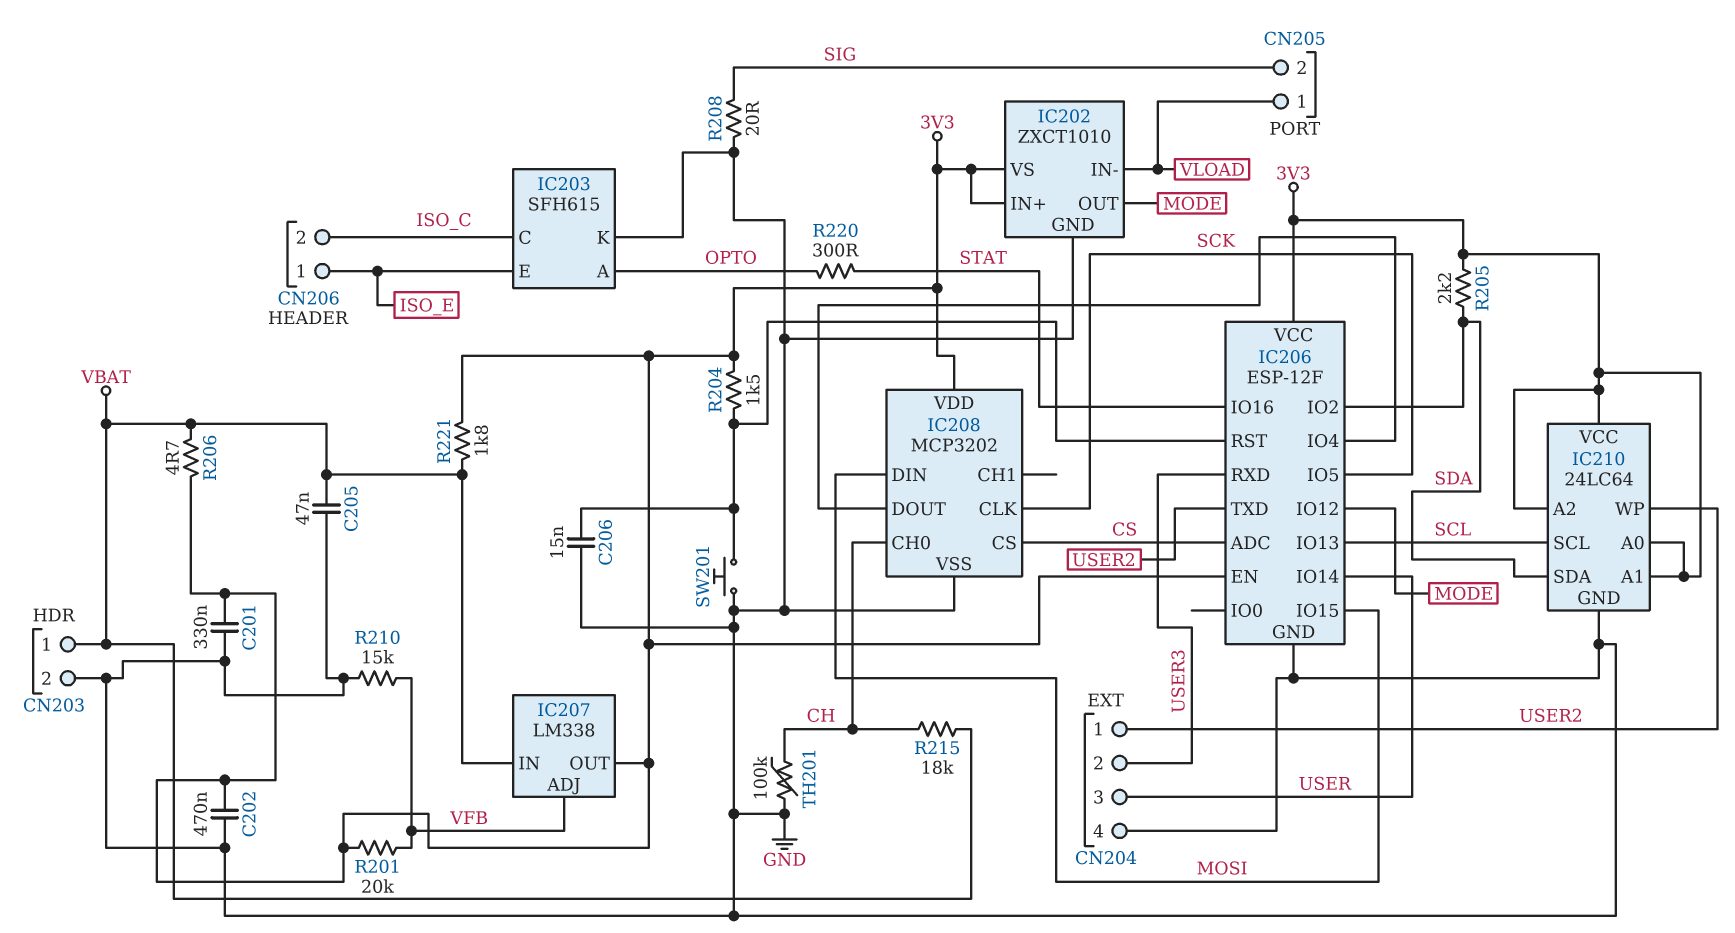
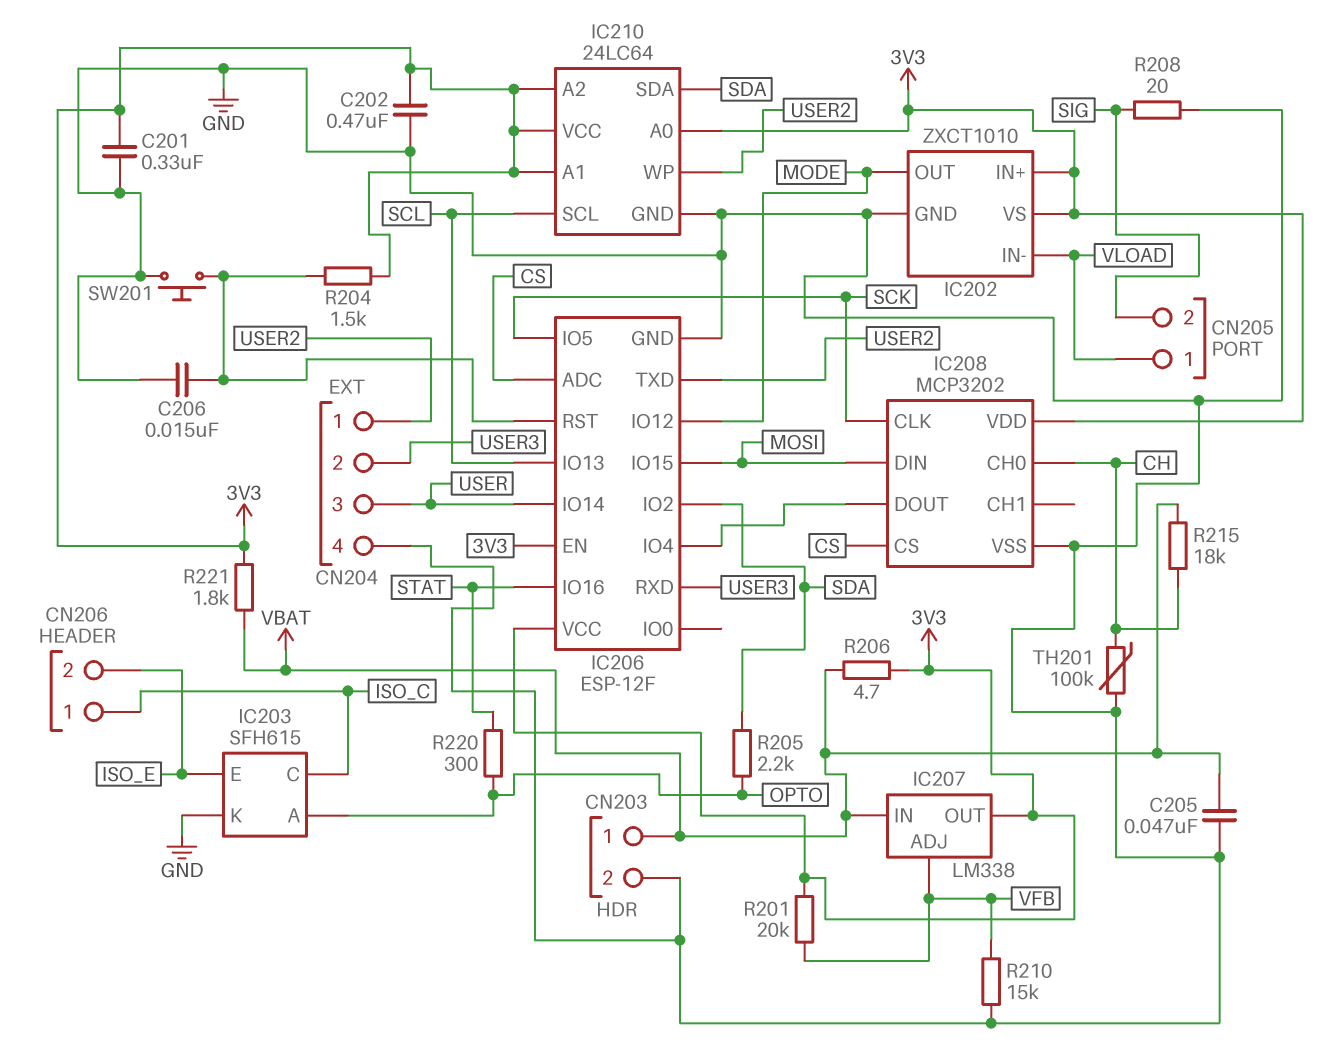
CN206 pin 1: ISO_E -> ISO_C
CN206 pin 2: ISO_C -> ISO_E
R205: 2.2k (3V3, SDA) -> 2.2k (OPTO, SDA)

